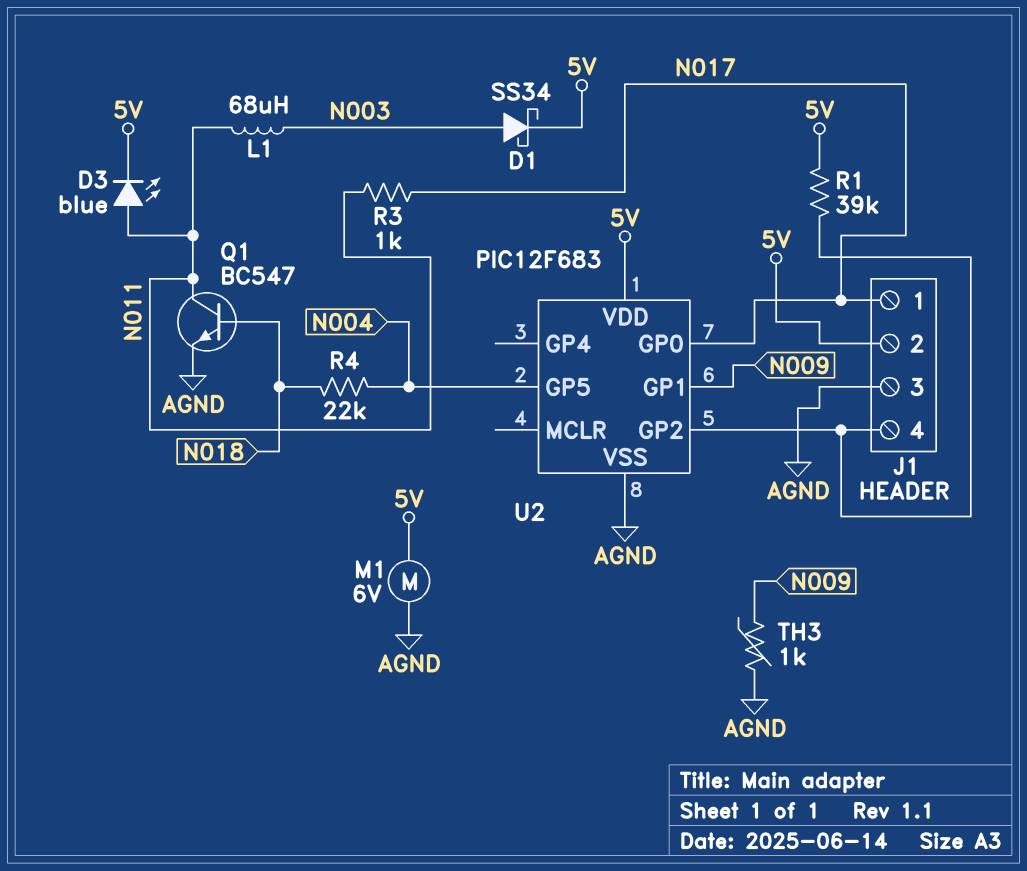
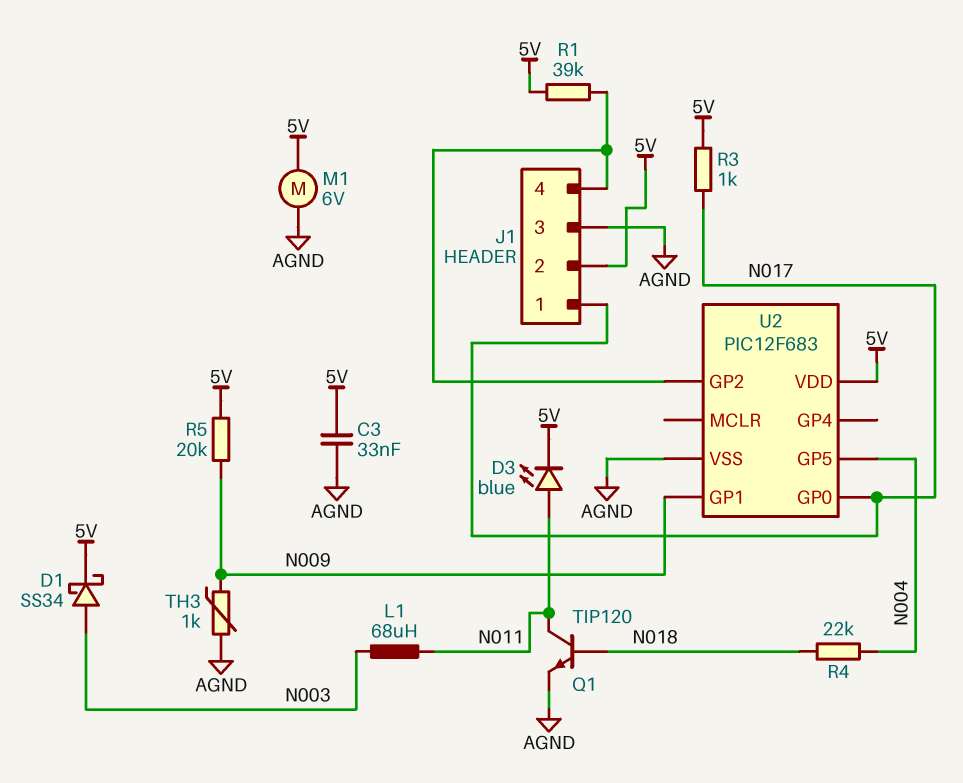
C3: none -> 33nF (5V, AGND)
Q1: NPN BC547 (B N018, C N011, E AGND) -> NPN TIP120 (B N018, C N011, E AGND)
R3: 1k (N011, N017) -> 1k (5V, N017)
R5: none -> 20k (5V, N009)

